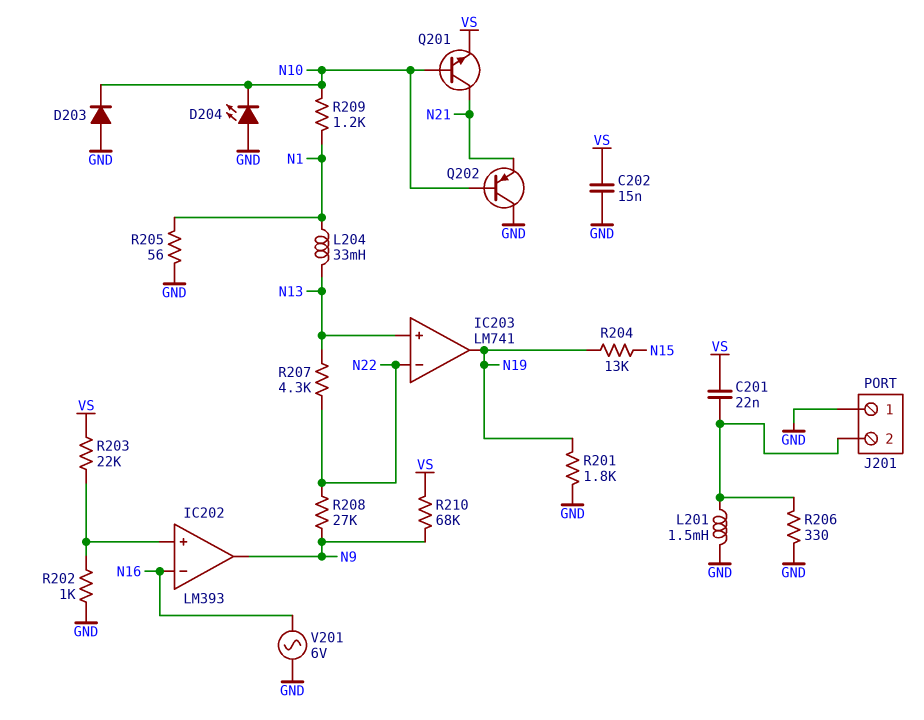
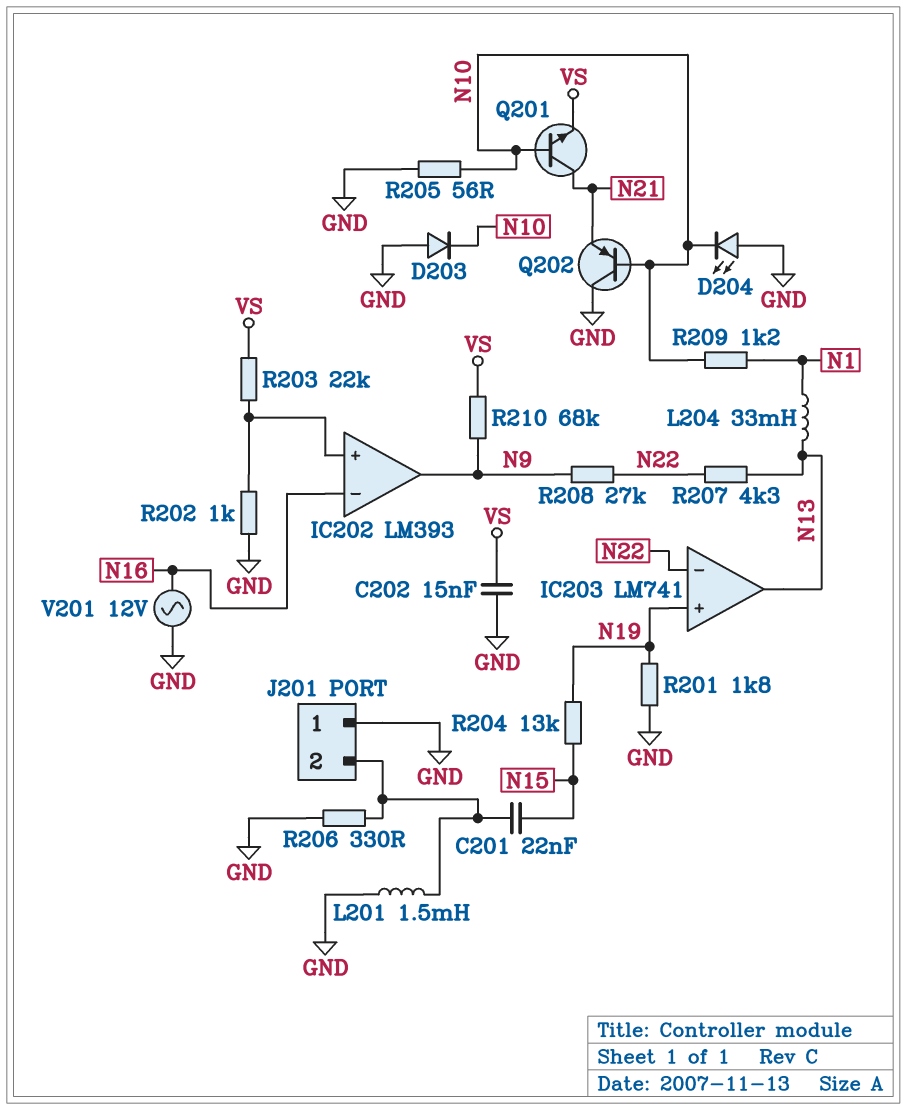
C201: 22nF (J201/2, VS) -> 22nF (J201/2, N15)
IC203 pin in+: N13 -> N19
IC203 pin out: N19 -> N13
R205: 56 (GND, N1) -> 56 (GND, N10)
V201: AC 6V (GND, N16) -> AC 12V (GND, N16)

